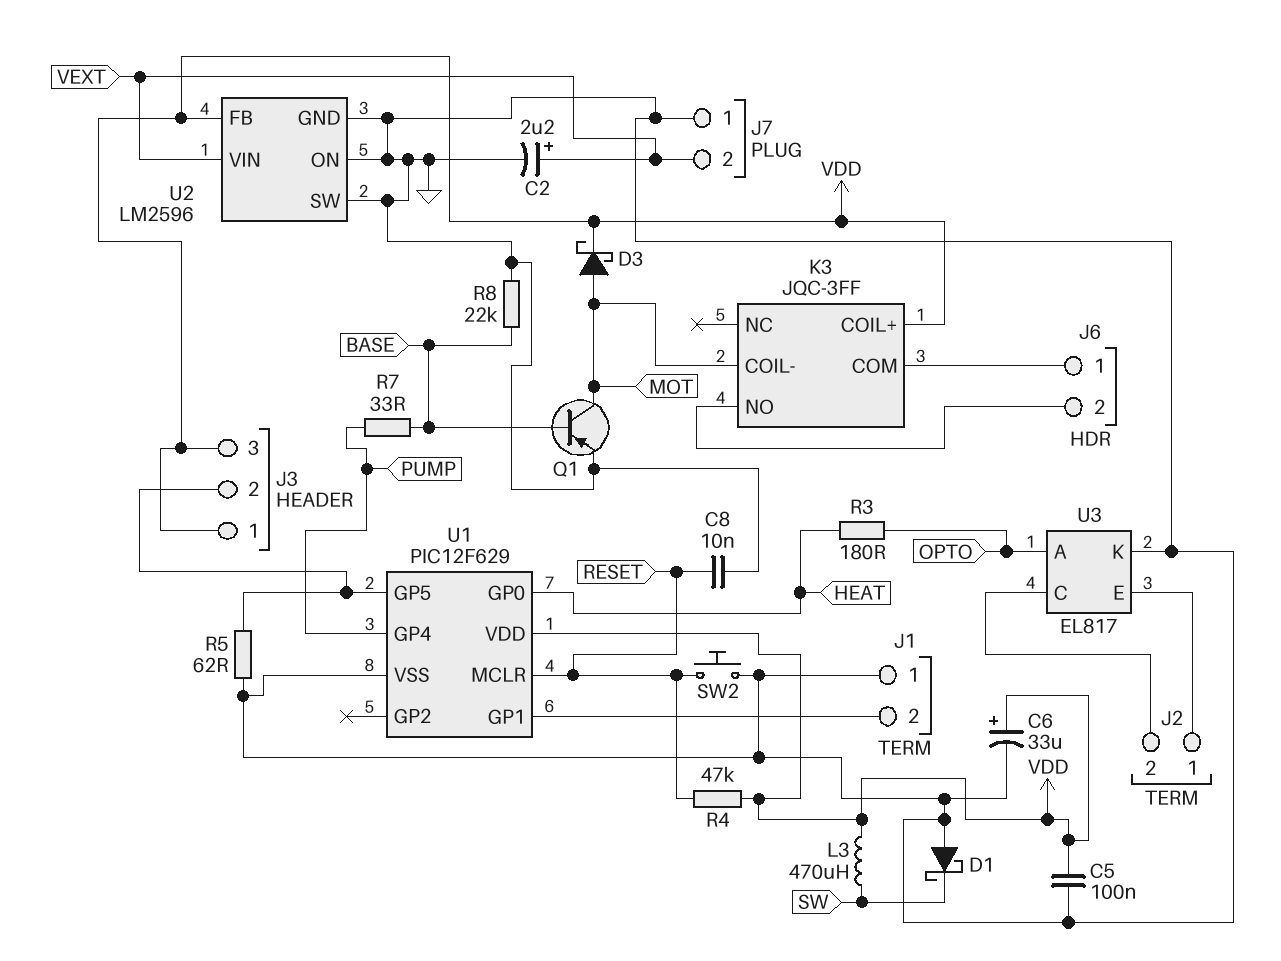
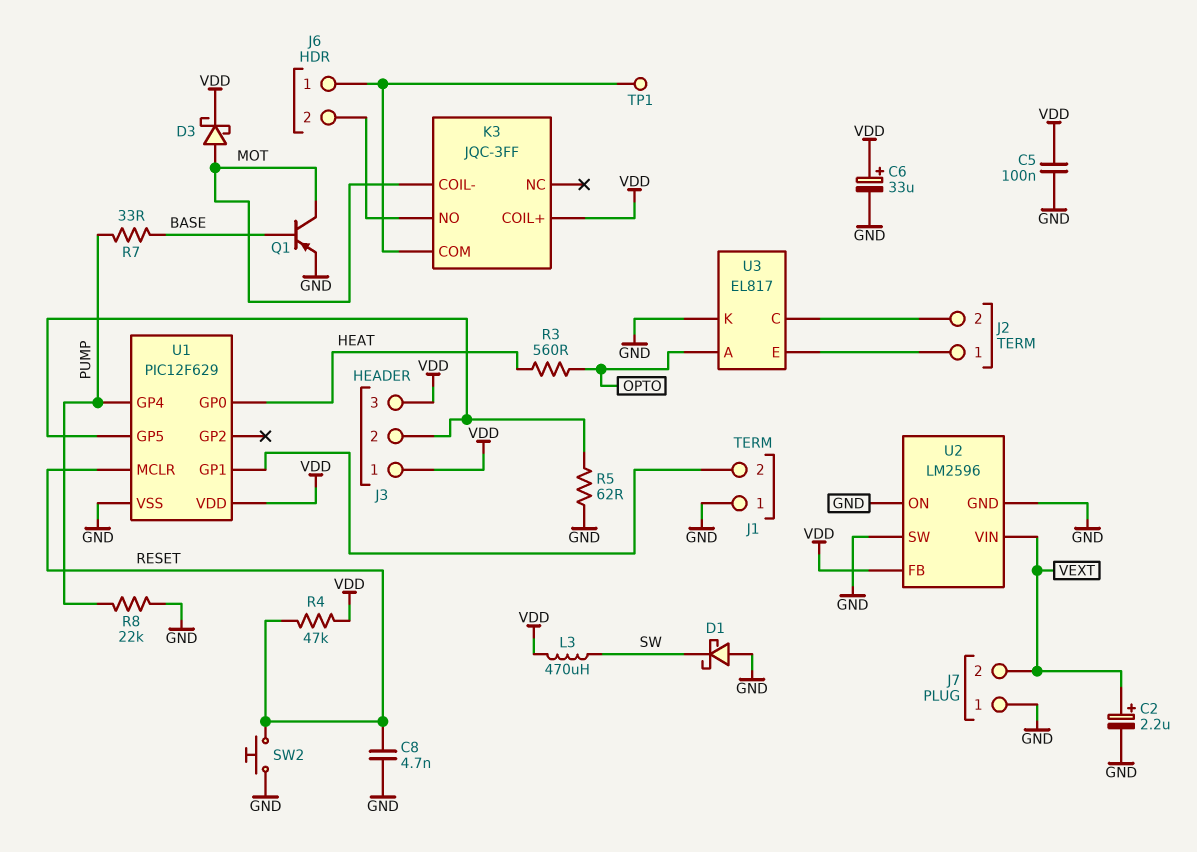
C8: 10nF (GND, RESET) -> 4.7nF (GND, RESET)
R3: 180 (HEAT, OPTO) -> 560 (HEAT, OPTO)
R8: 22k (BASE, GND) -> 22k (GND, PUMP)
TP1: none -> test point (J6/1)

